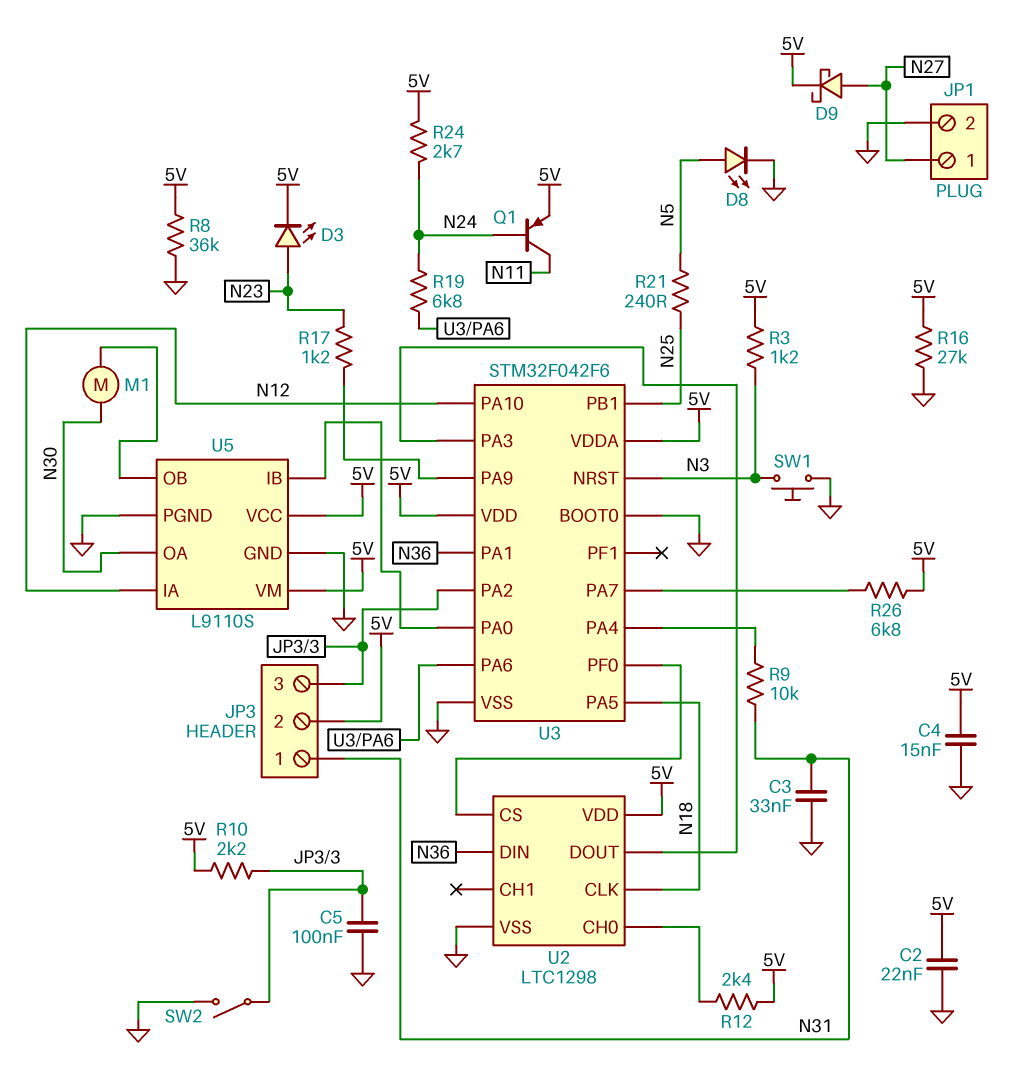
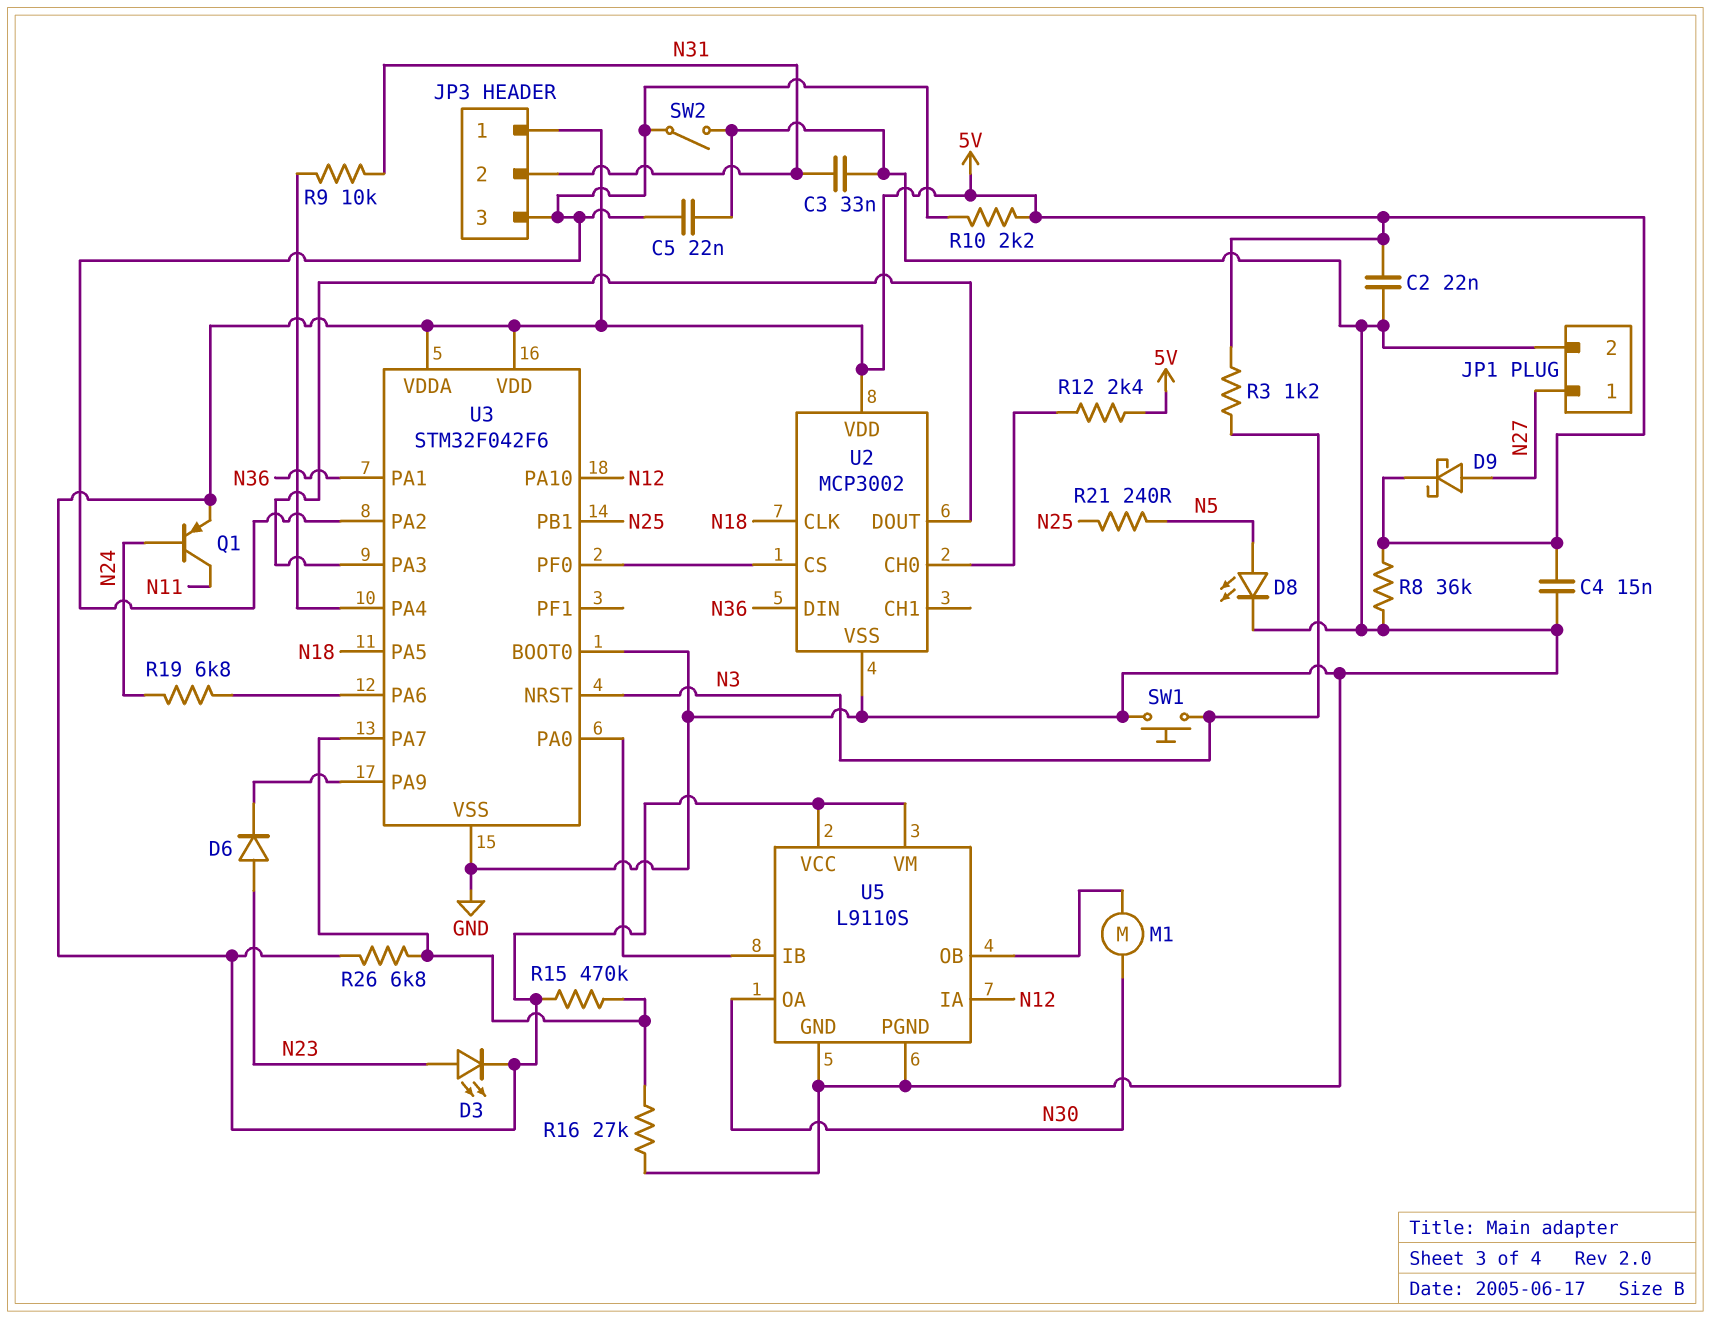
C5: 100nF (GND, JP3/3) -> 22nF (GND, JP3/3)
D6: none -> diode (A N23, K U3/PA9)
JP3 pin 1: N31 -> 5V
JP3 pin 2: 5V -> N31
R15: none -> 470k (5V, U3/PA7)
R16: 27k (5V, GND) -> 27k (GND, U3/PA7)
R17: 1.2k (N23, U3/PA9) -> none
R24: 2.7k (5V, N24) -> none
U2: LTC1298 -> MCP3002

